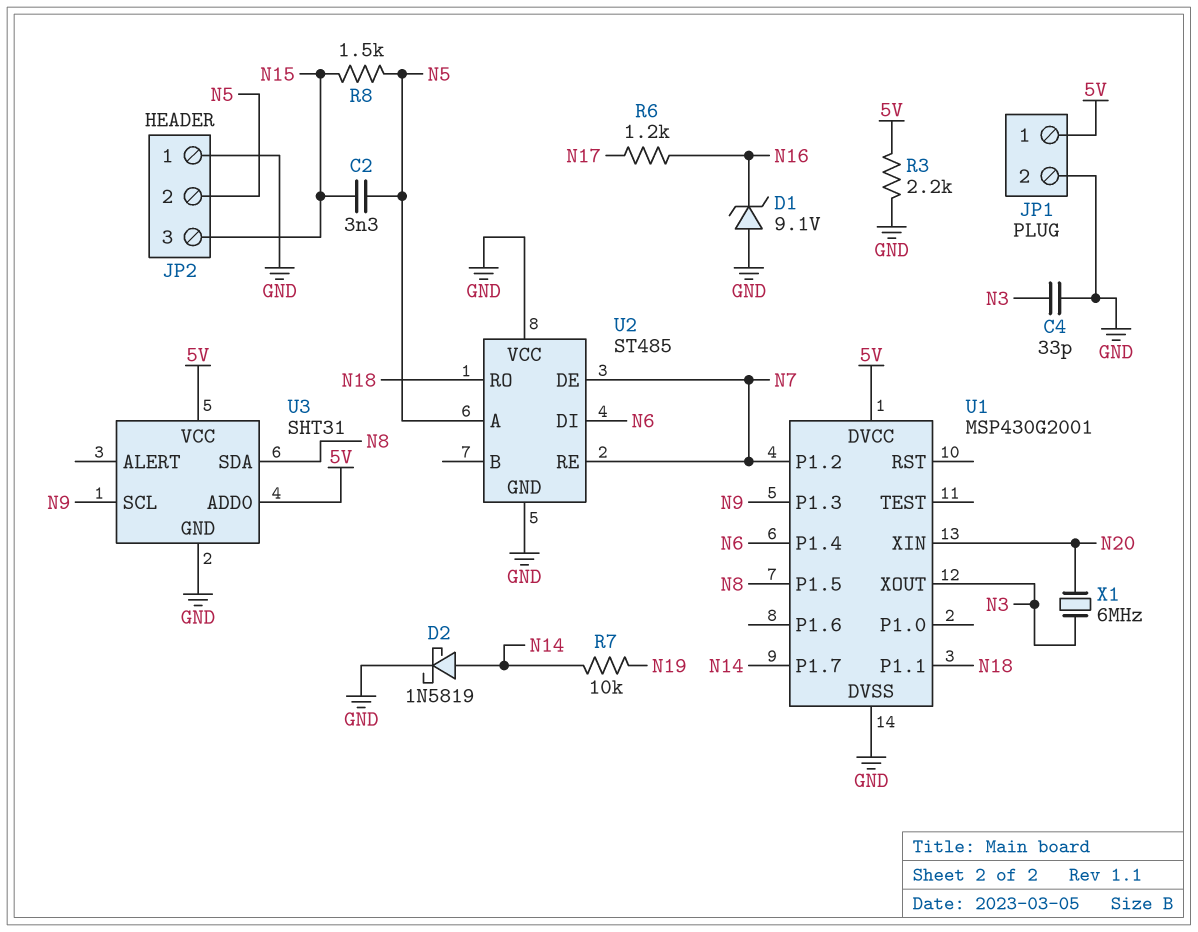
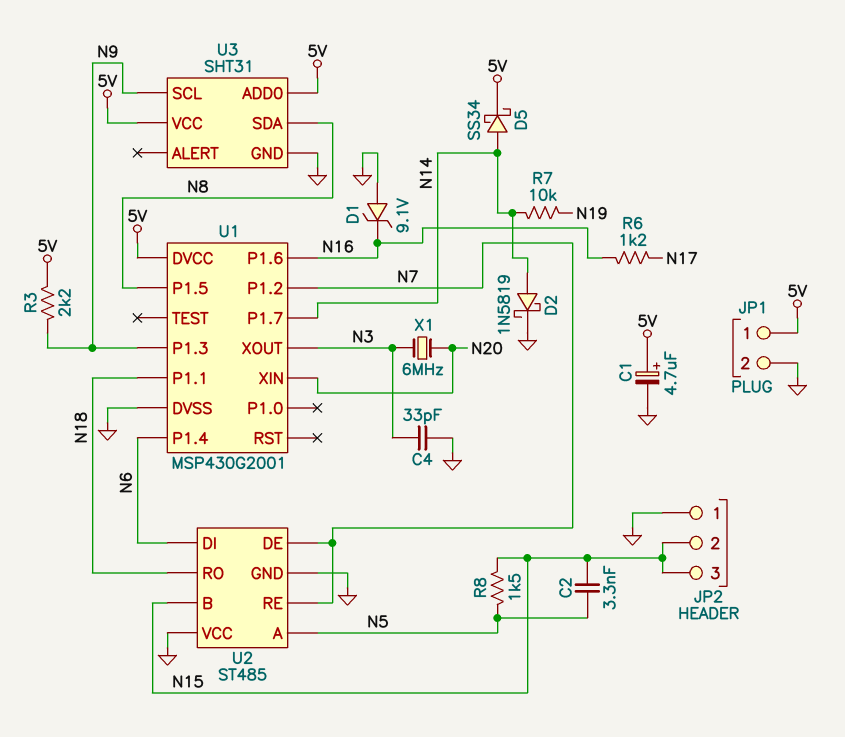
C1: none -> 4.7uF (plus 5V, minus GND)
D5: none -> schottky SS34 (A N14, K 5V)
JP2 pin 2: N5 -> N15
R3: 2.2k (5V, GND) -> 2.2k (5V, N9)
U1 pin P1.6: none -> N16
U2 pin B: none -> N15

